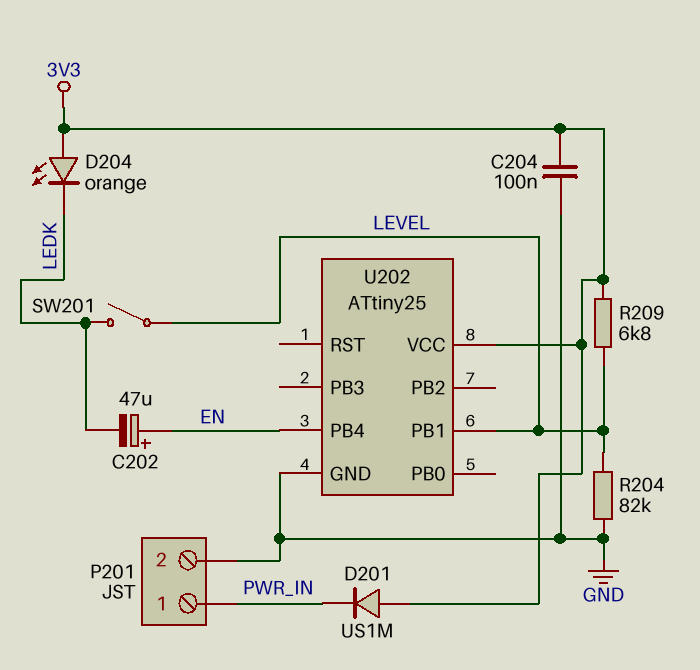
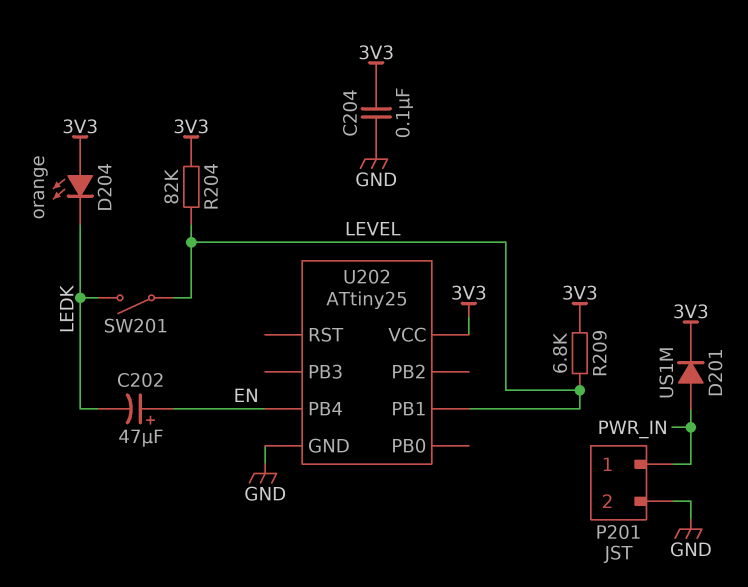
D201: diode US1M (A 3V3, K PWR_IN) -> diode US1M (A PWR_IN, K 3V3)
R204: 82k (GND, LEVEL) -> 82k (3V3, LEVEL)

